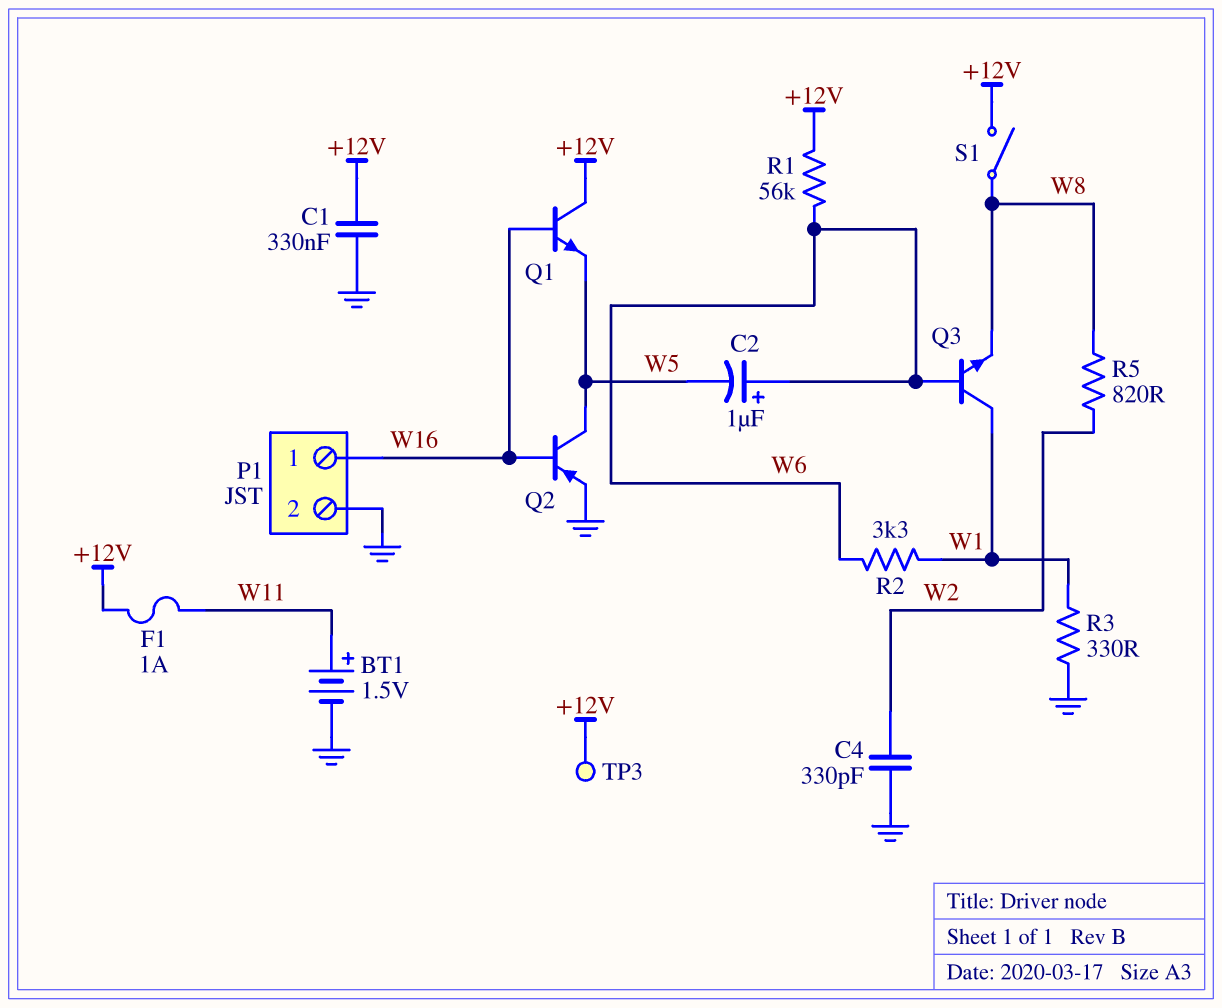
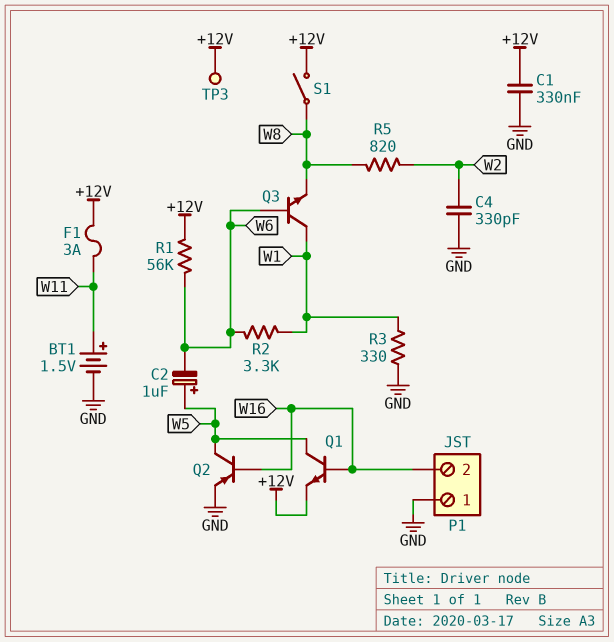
C2: 1uF (plus W6, minus W5) -> 1uF (plus W5, minus W6)
F1: 1A (+12V, W11) -> 3A (+12V, W11)
P1 pin 1: W16 -> GND
P1 pin 2: GND -> W16
Q1: NPN (B W16, C +12V, E W5) -> NPN (B W16, C W5, E +12V)

